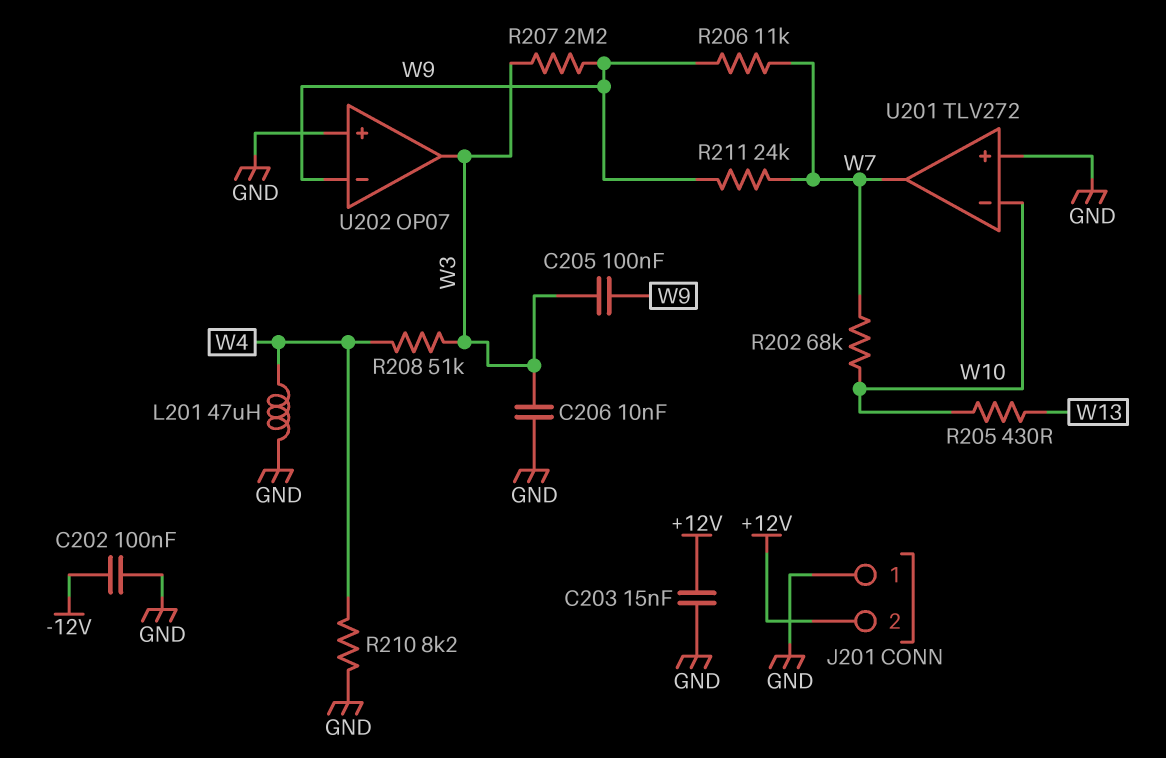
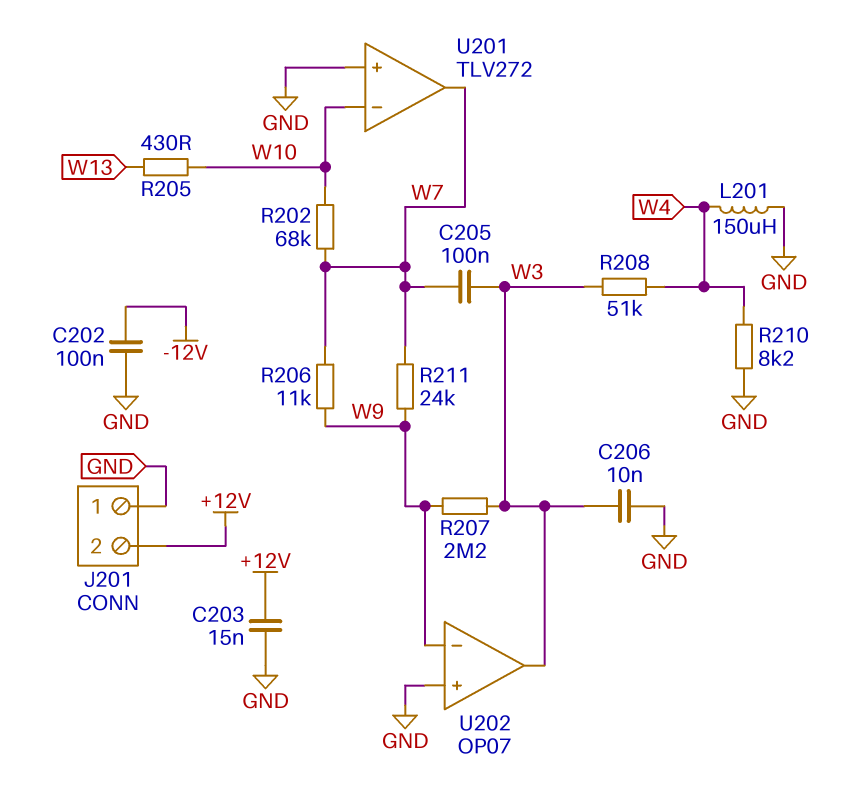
C205: 100nF (W3, W9) -> 100nF (W3, W7)
L201: 47uH (GND, W4) -> 150uH (GND, W4)

